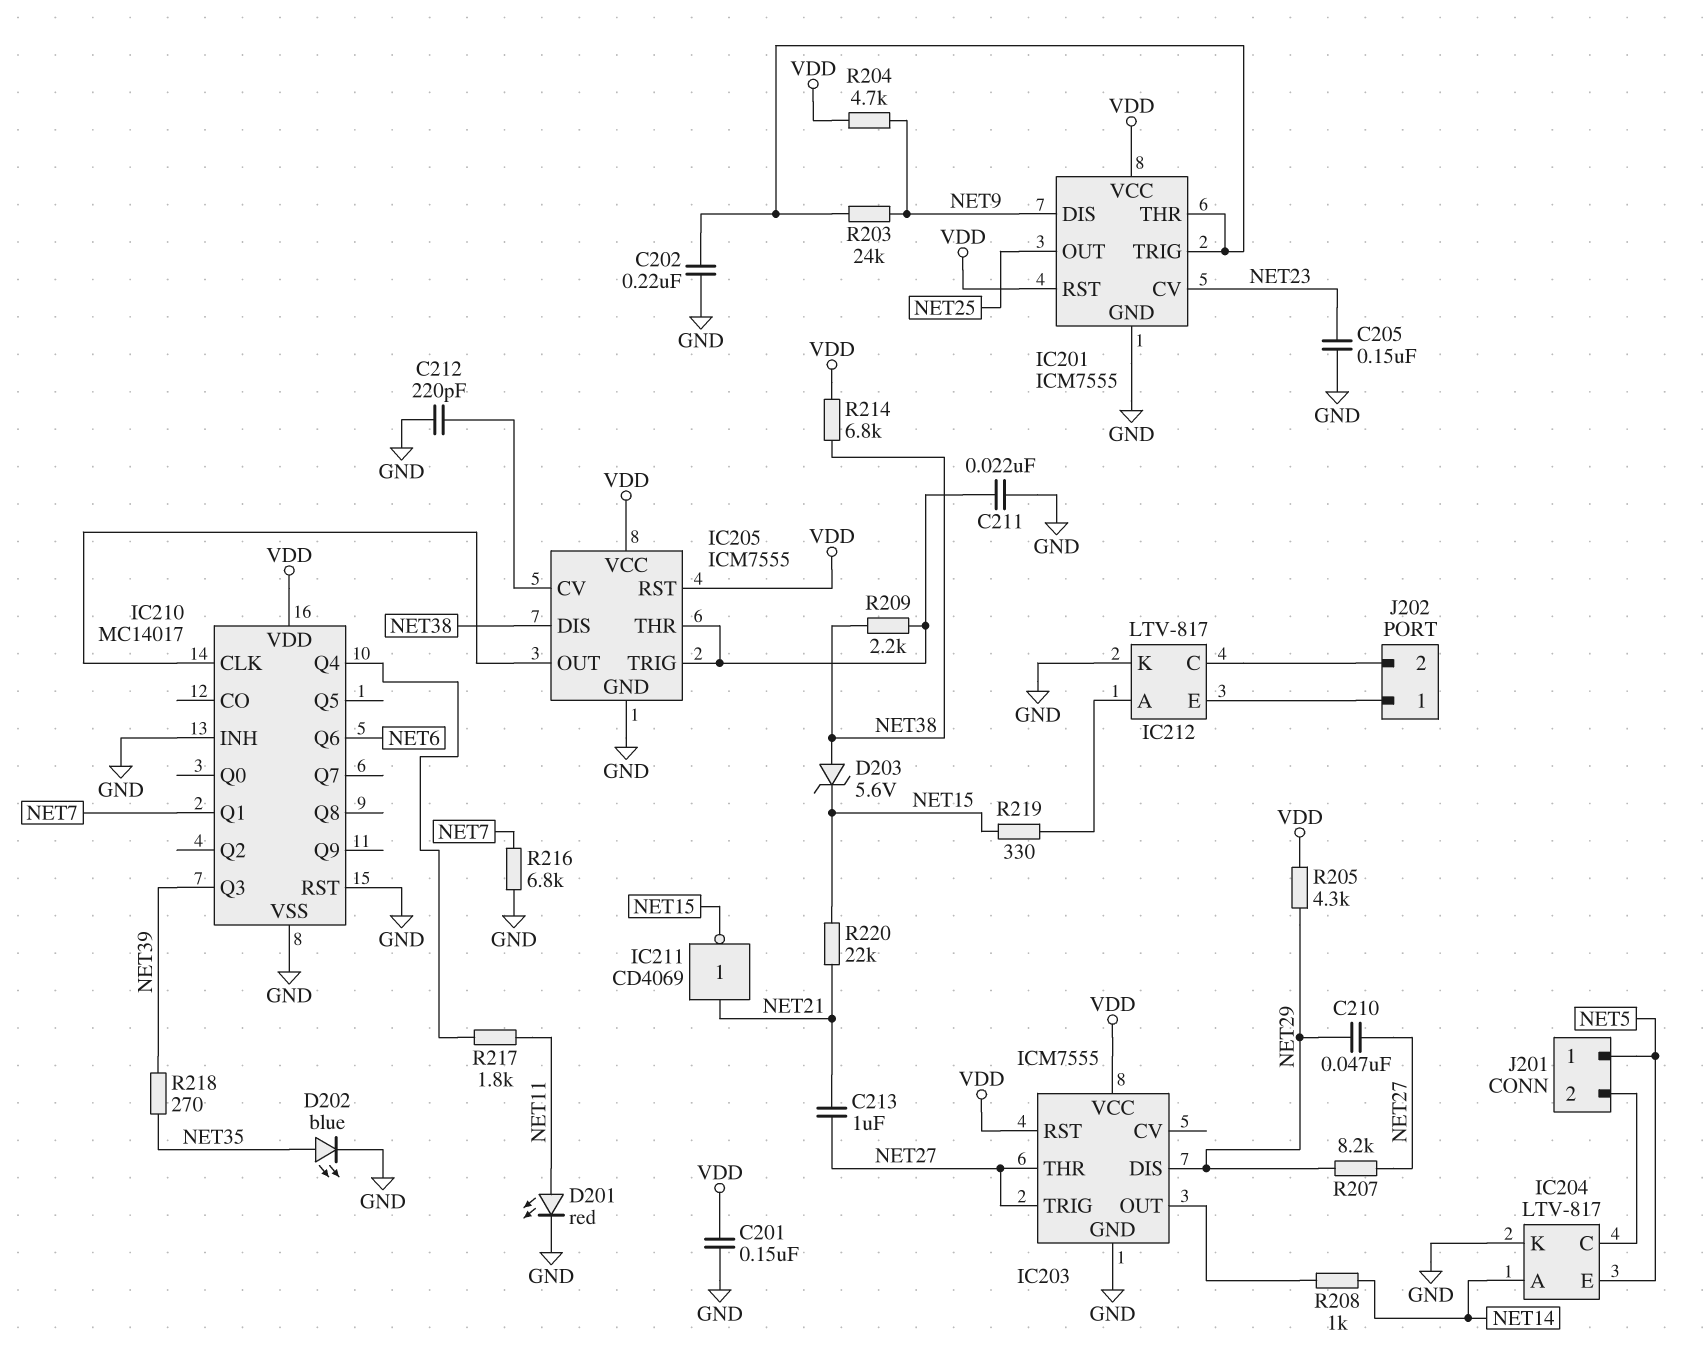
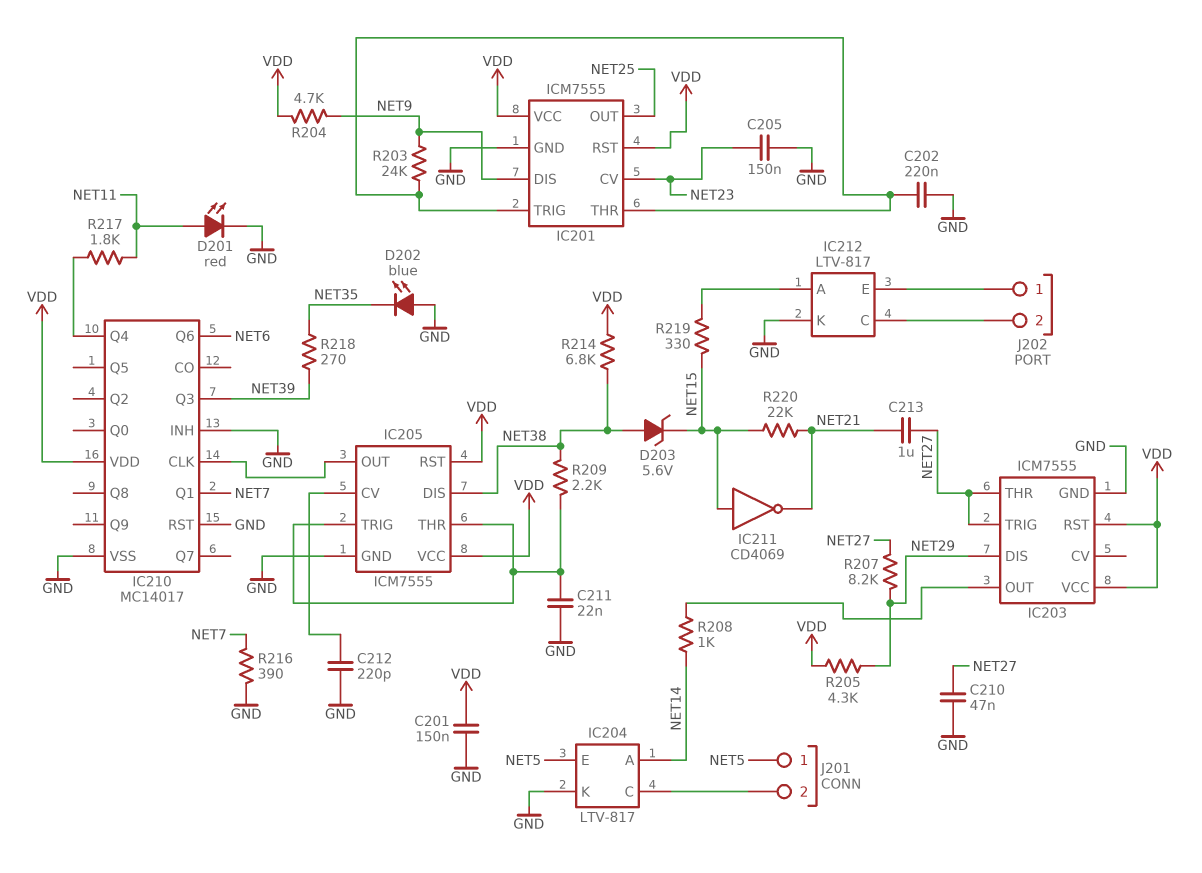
C210: 47nF (NET27, NET29) -> 47nF (GND, NET27)
D202: LED blue (A NET35, K GND) -> LED blue (A GND, K NET35)
IC211: NOT CD4069 (in NET21, out NET15) -> NOT CD4069 (in NET15, out NET21)
R216: 6.8k (GND, NET7) -> 390 (GND, NET7)

